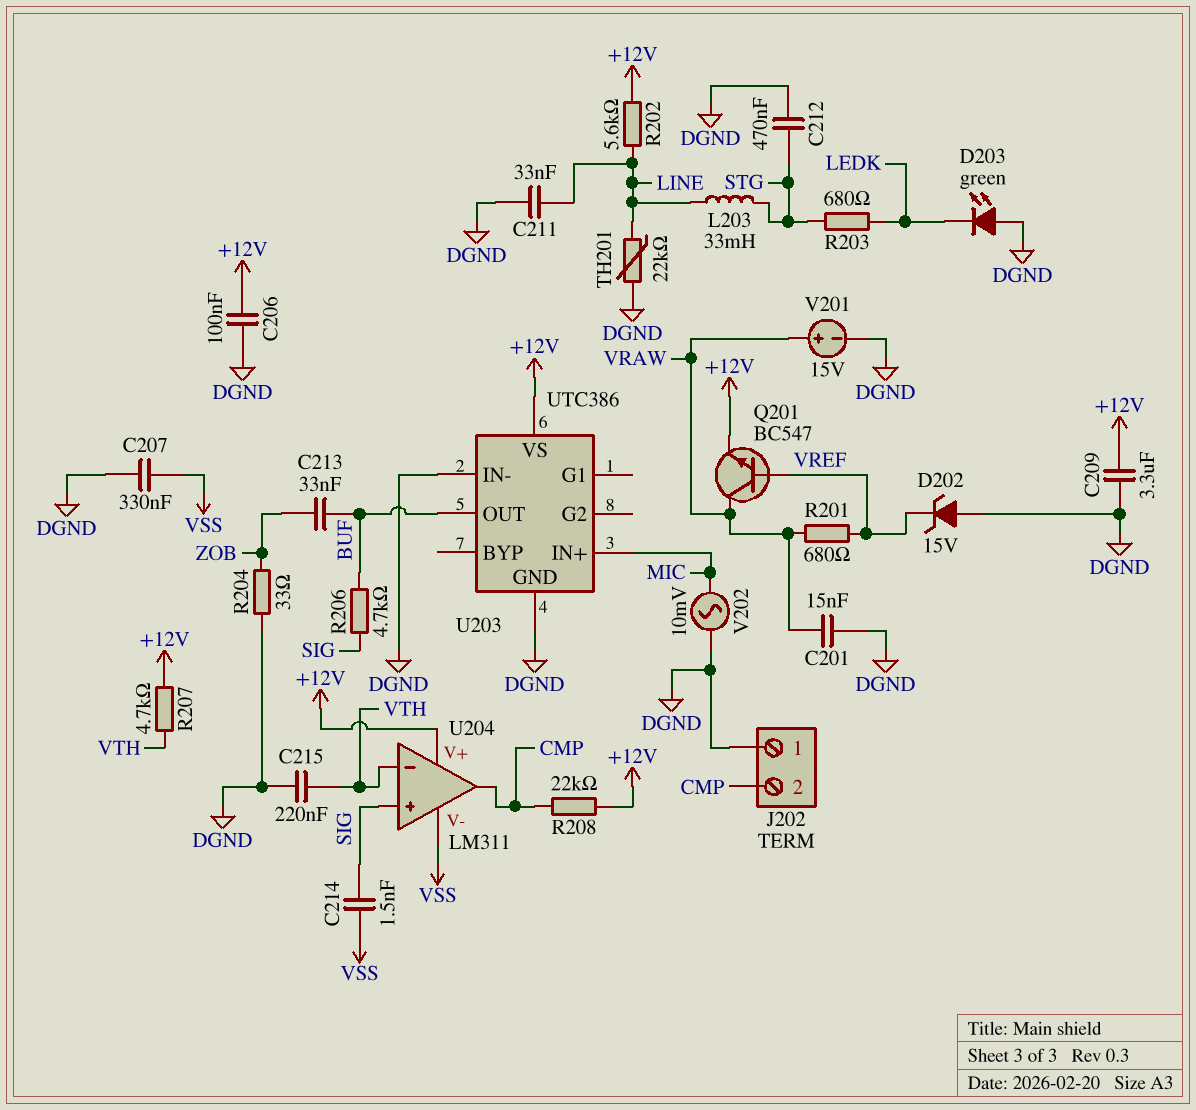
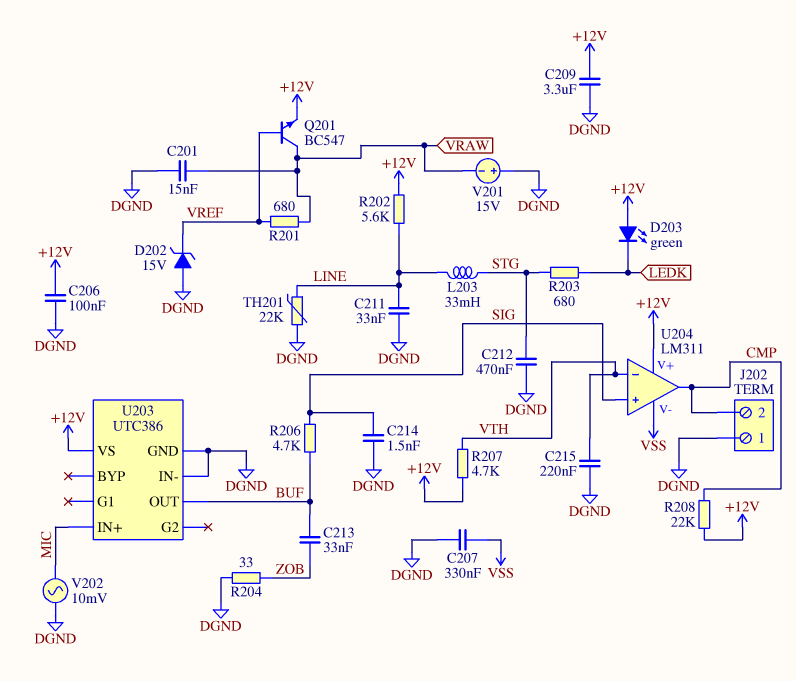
C214: 1.5nF (SIG, VSS) -> 1.5nF (DGND, SIG)
D203: LED green (A DGND, K LEDK) -> LED green (A +12V, K LEDK)
V201: 15V (plus VRAW, minus DGND) -> 15V (plus DGND, minus VRAW)

